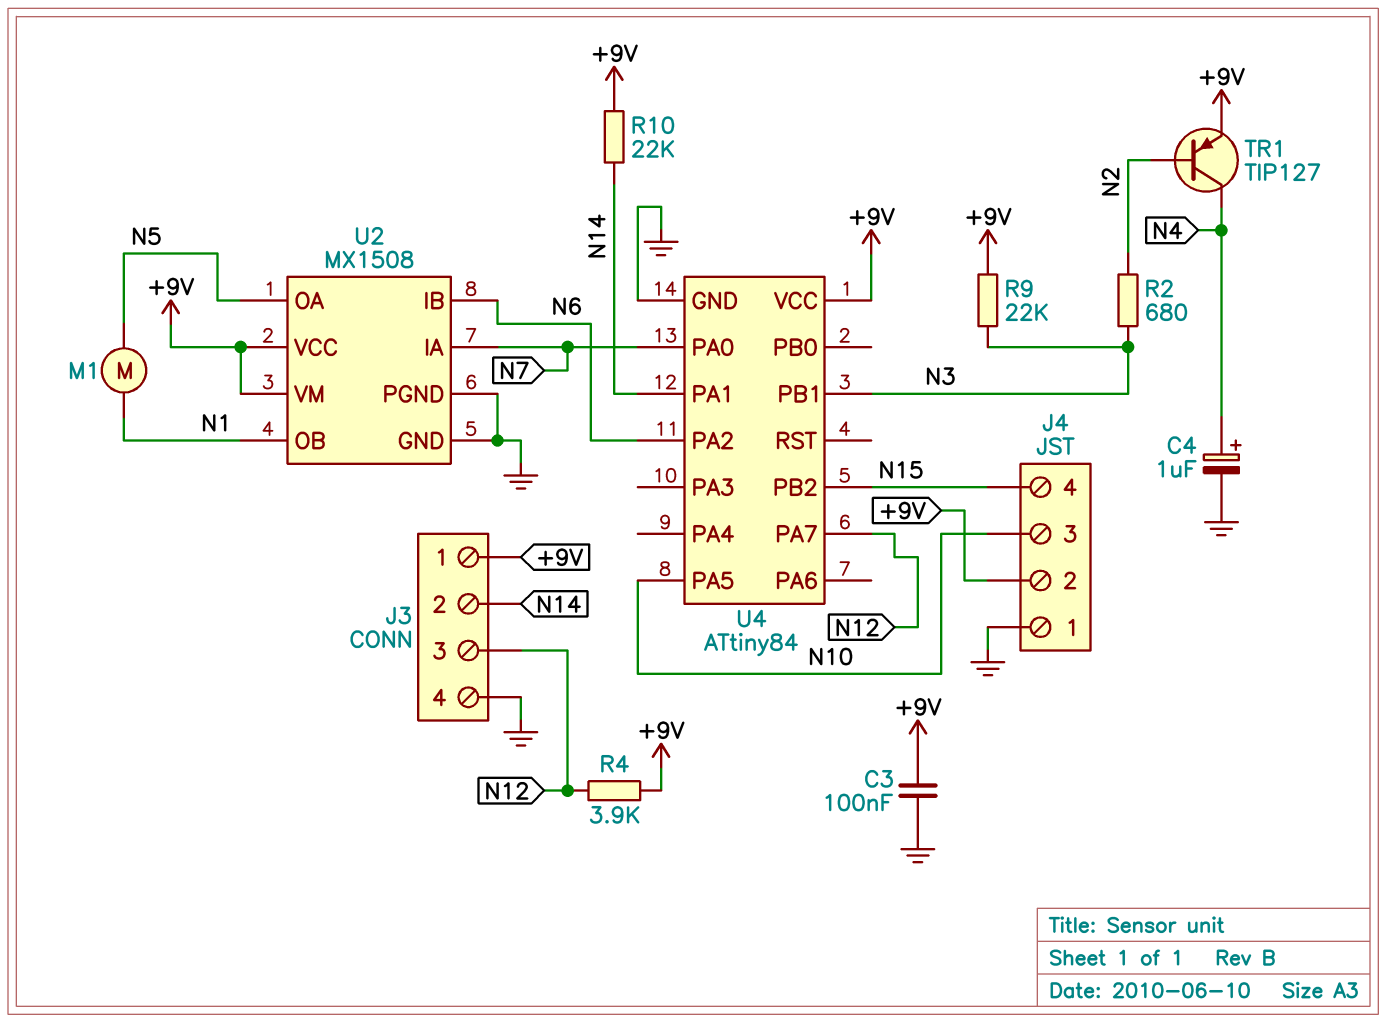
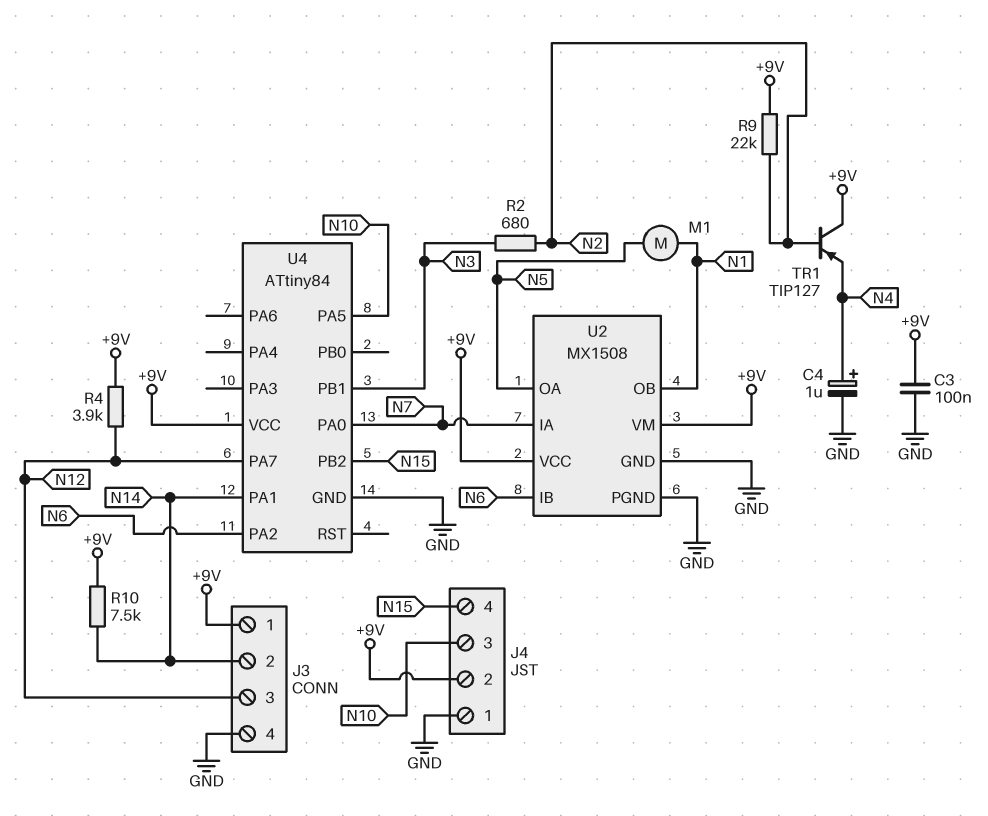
R9: 22k (+9V, N3) -> 22k (+9V, N2)
R10: 22k (+9V, N14) -> 7.5k (+9V, N14)
TR1: PNP TIP127 (B N2, C N4, E +9V) -> PNP TIP127 (B N2, C +9V, E N4)

